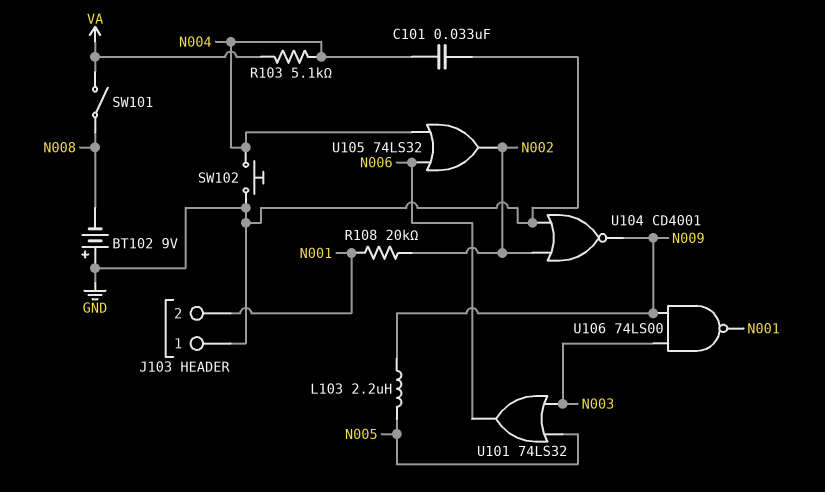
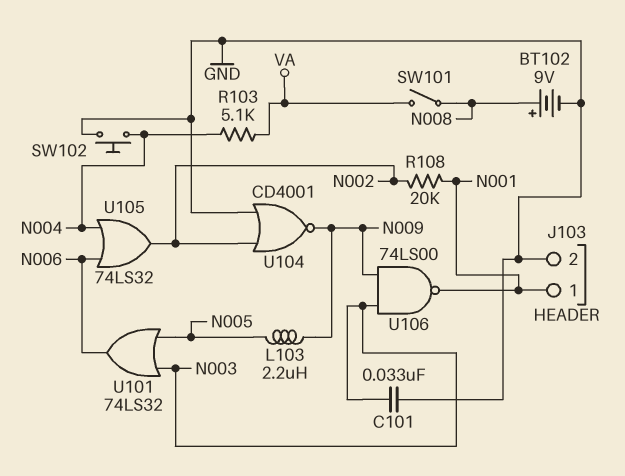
BT102: 9V (plus GND, minus N008) -> 9V (plus N008, minus GND)
C101: 33nF (GND, N004) -> 33nF (GND, N003)
J103 pin 1: GND -> N001
J103 pin 2: N001 -> GND

